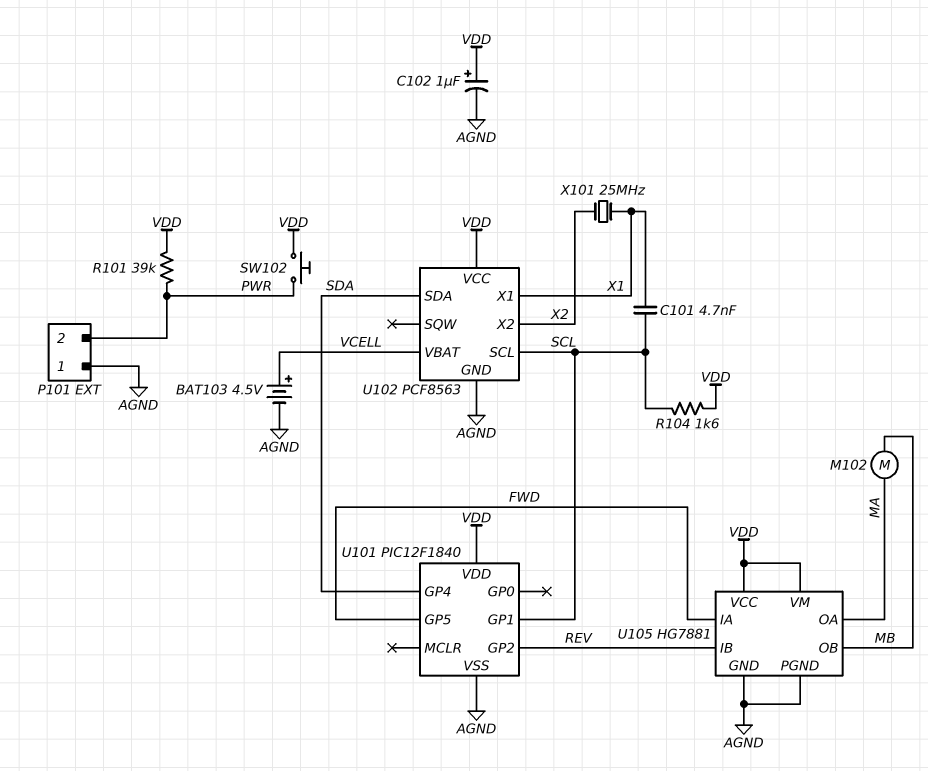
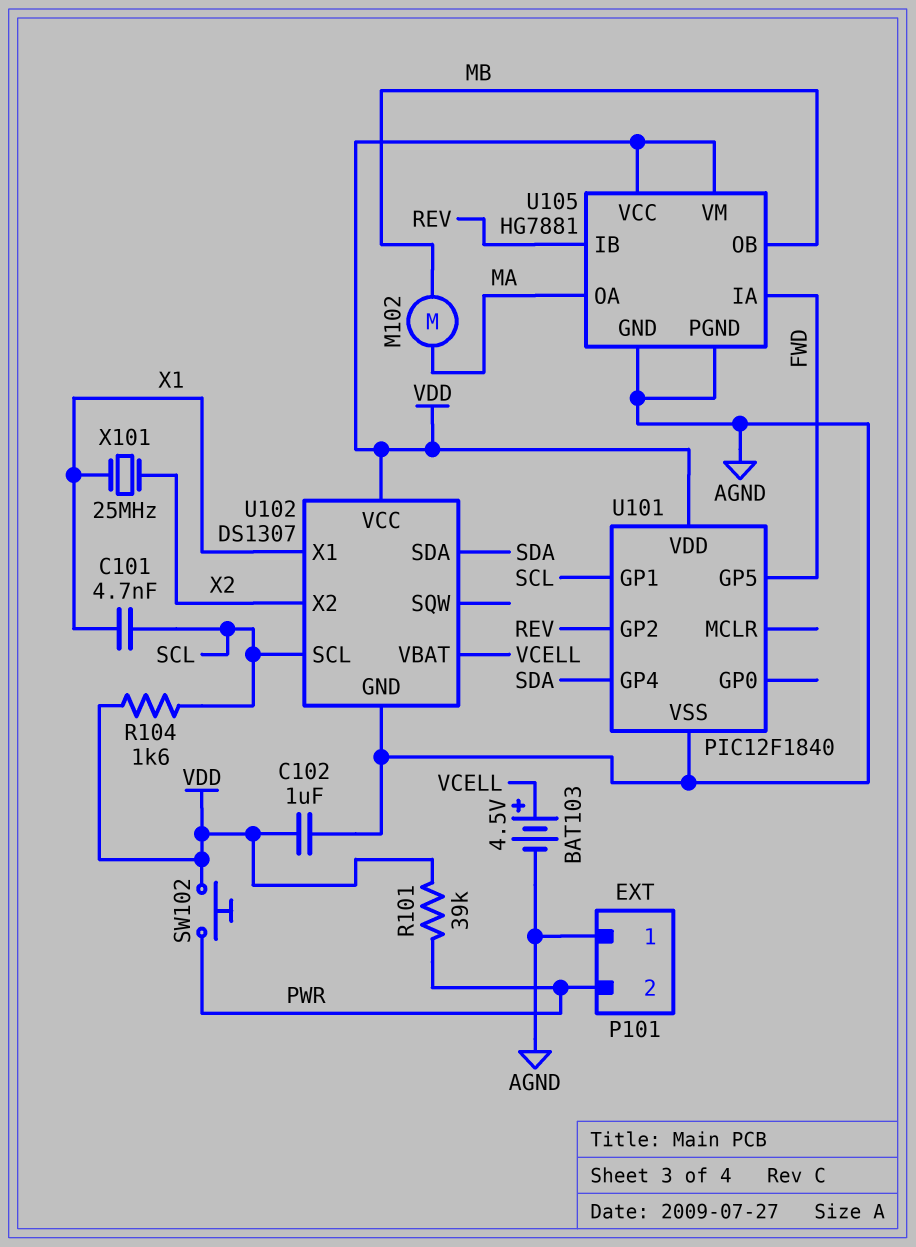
C102: 1uF (plus VDD, minus AGND) -> 1uF (AGND, VDD)
U102: PCF8563 -> DS1307

